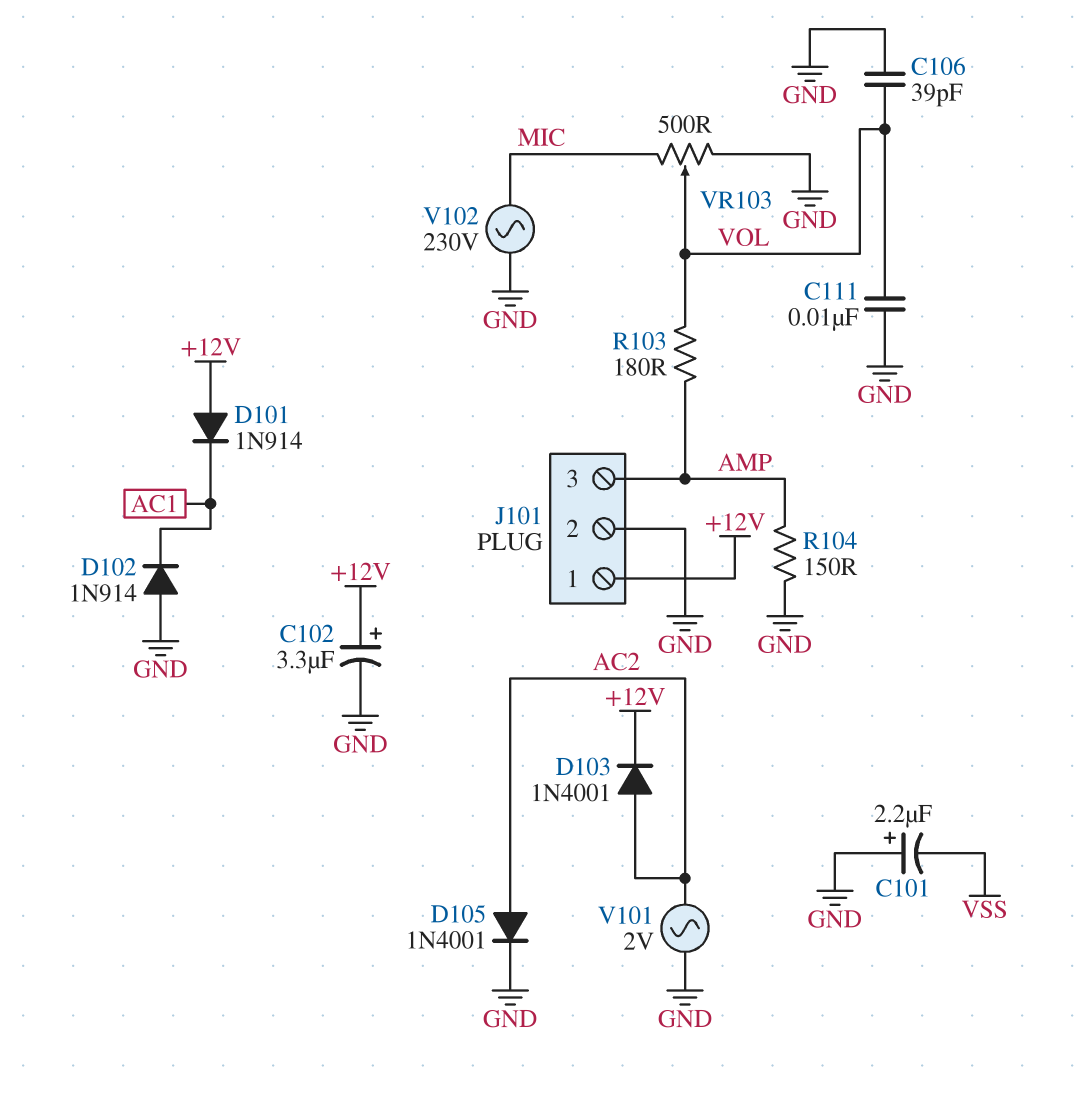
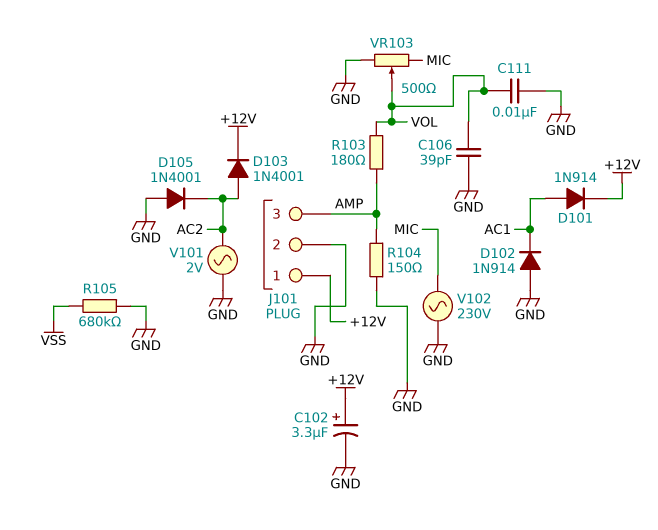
C101: 2.2uF (plus GND, minus VSS) -> none
D101: diode 1N914 (A +12V, K AC1) -> diode 1N914 (A AC1, K +12V)
D105: diode 1N4001 (A AC2, K GND) -> diode 1N4001 (A GND, K AC2)
R105: none -> 680k (GND, VSS)

